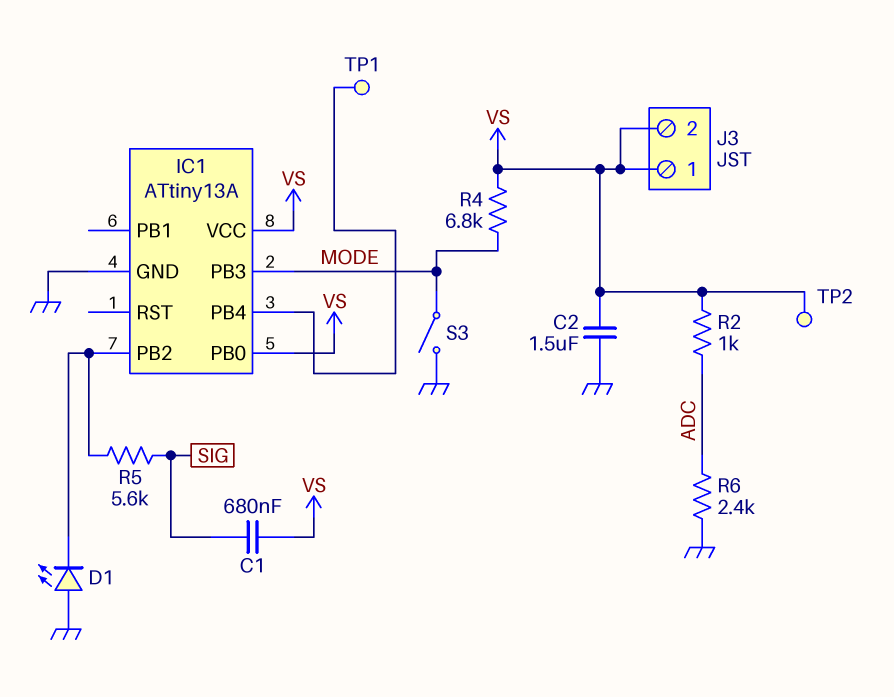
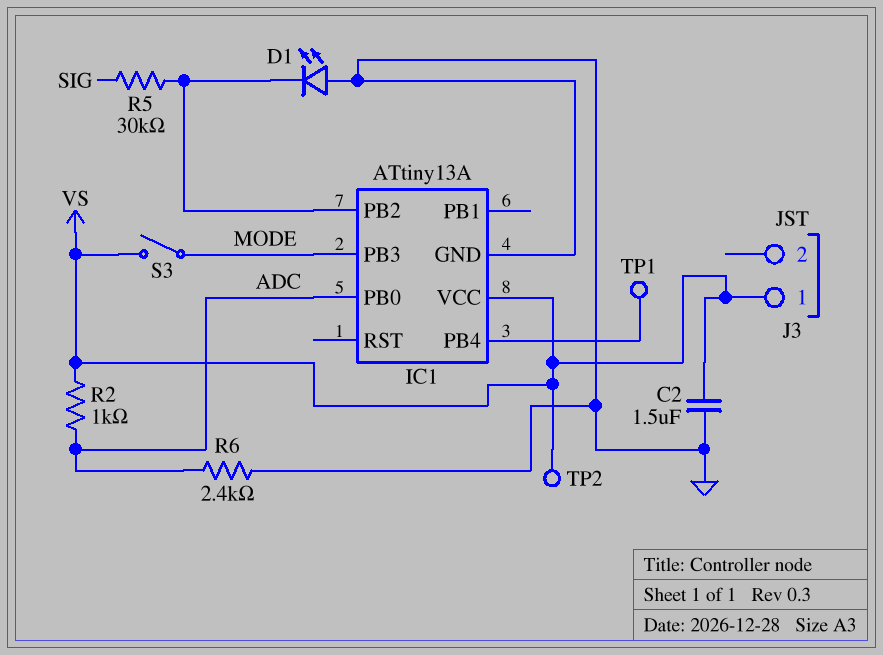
C1: 680nF (SIG, VS) -> none
IC1 pin PB0: VS -> ADC
J3 pin 2: VS -> none
R4: 6.8k (MODE, VS) -> none
R5: 5.6k (IC1/PB2, SIG) -> 30k (IC1/PB2, SIG)
S3: switch (GND, MODE) -> switch (MODE, VS)

